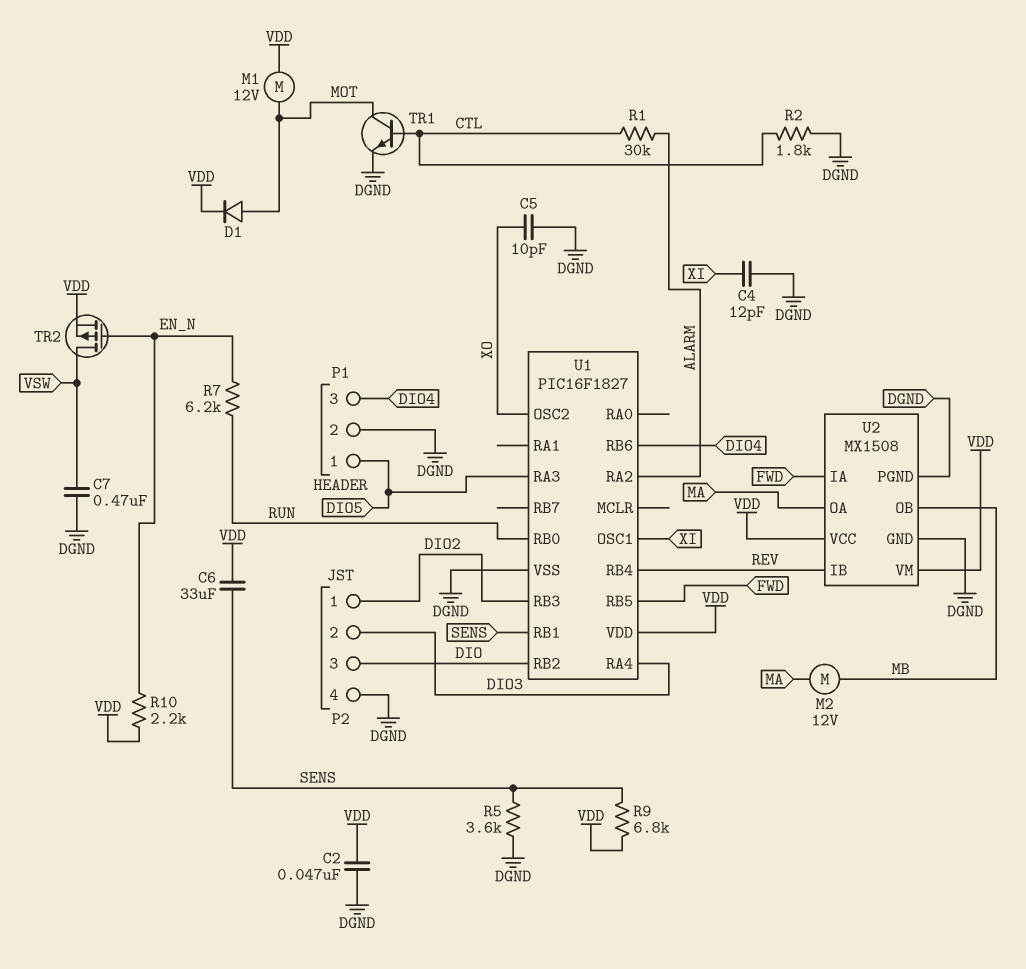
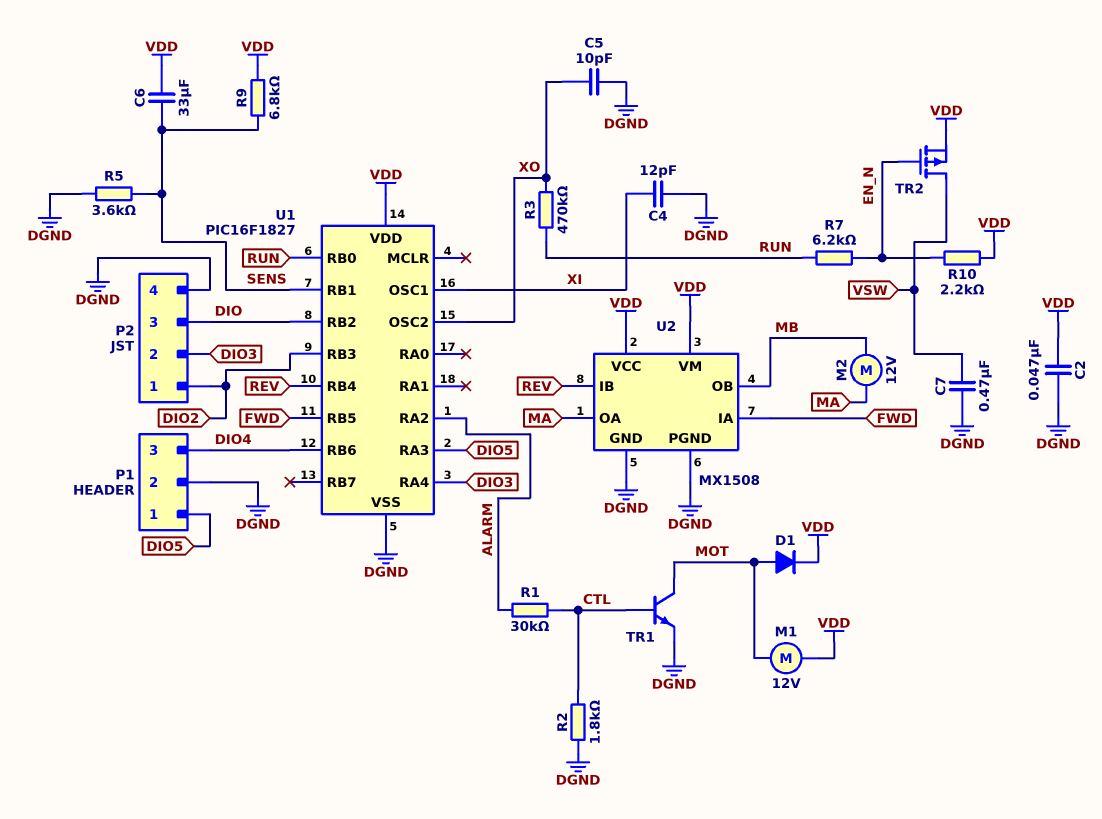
R3: none -> 470k (RUN, XO)

